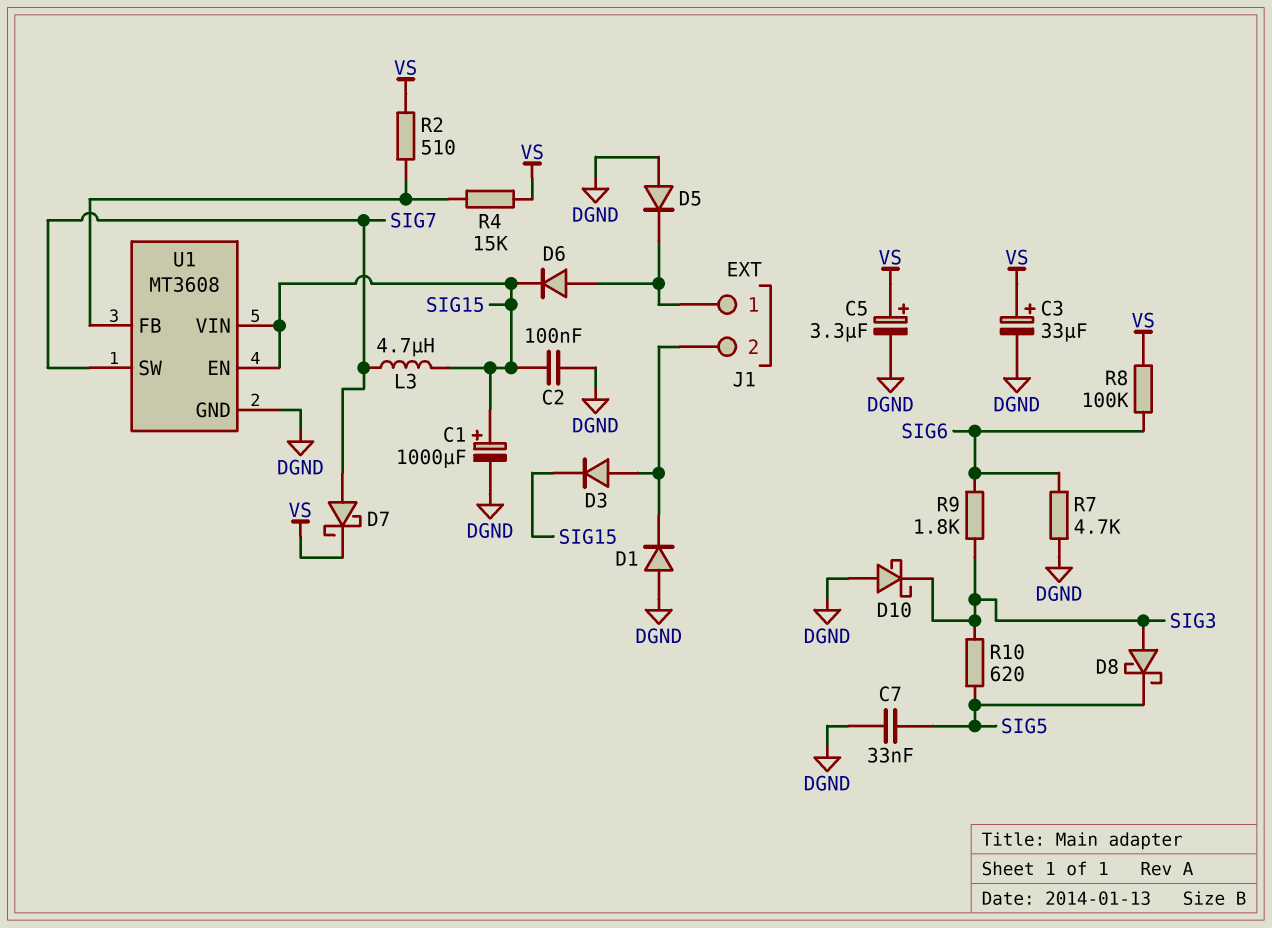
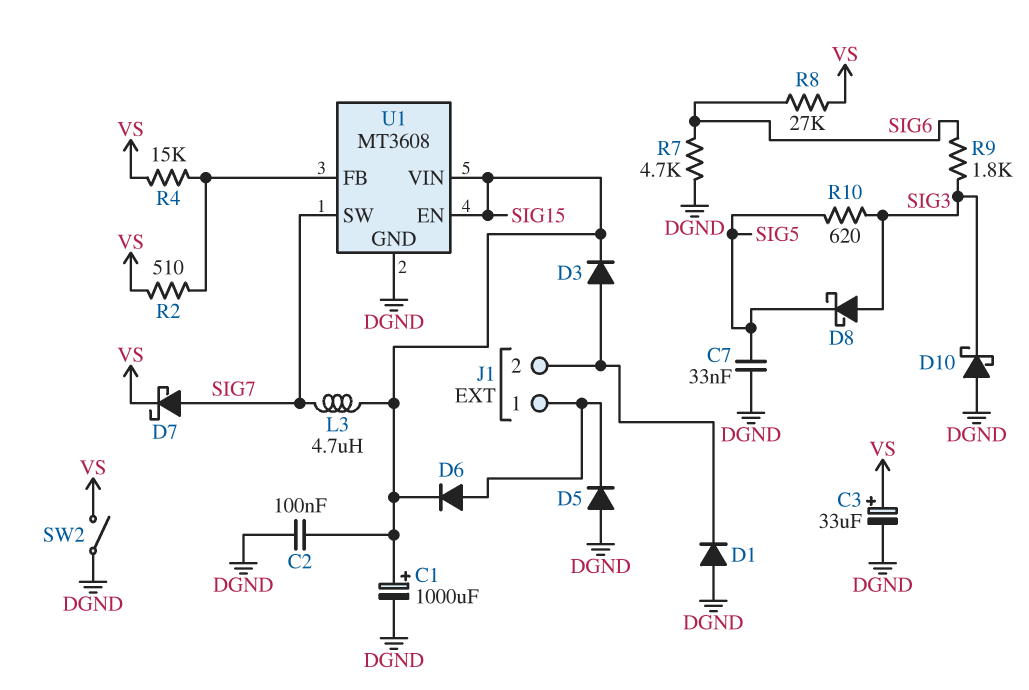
C5: 3.3uF (plus VS, minus DGND) -> none
R8: 100k (SIG6, VS) -> 27k (SIG6, VS)
SW2: none -> switch (DGND, VS)

